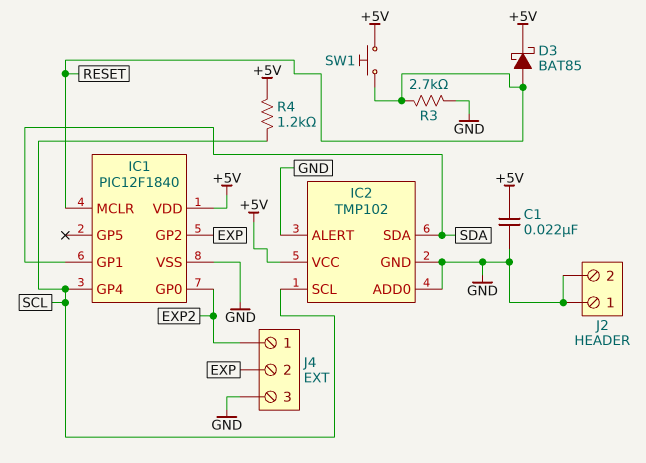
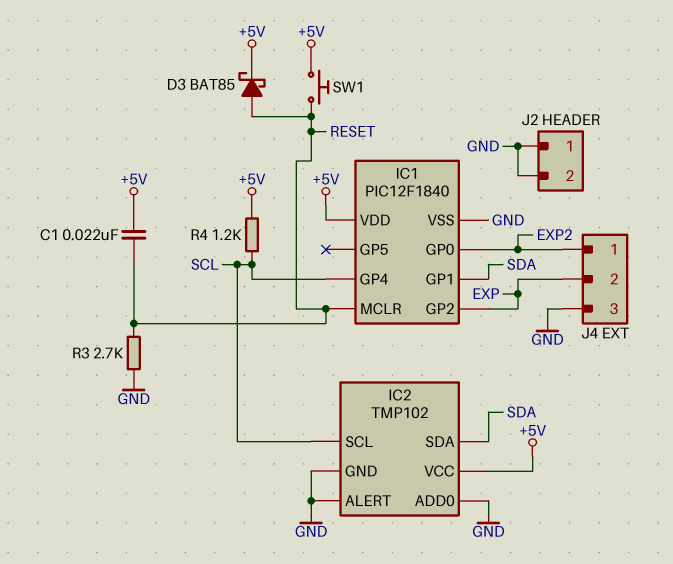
C1: 22nF (+5V, GND) -> 22nF (+5V, RESET)

